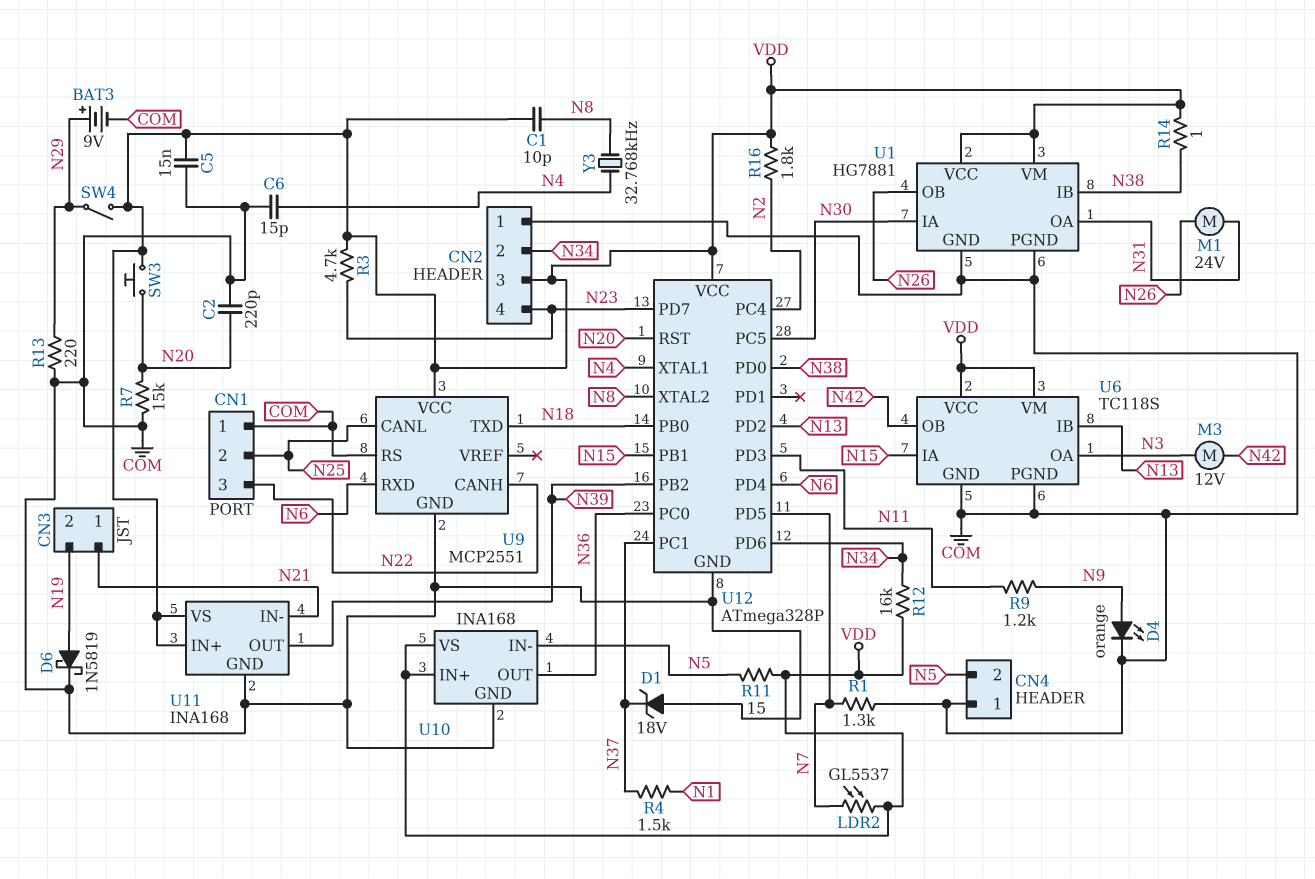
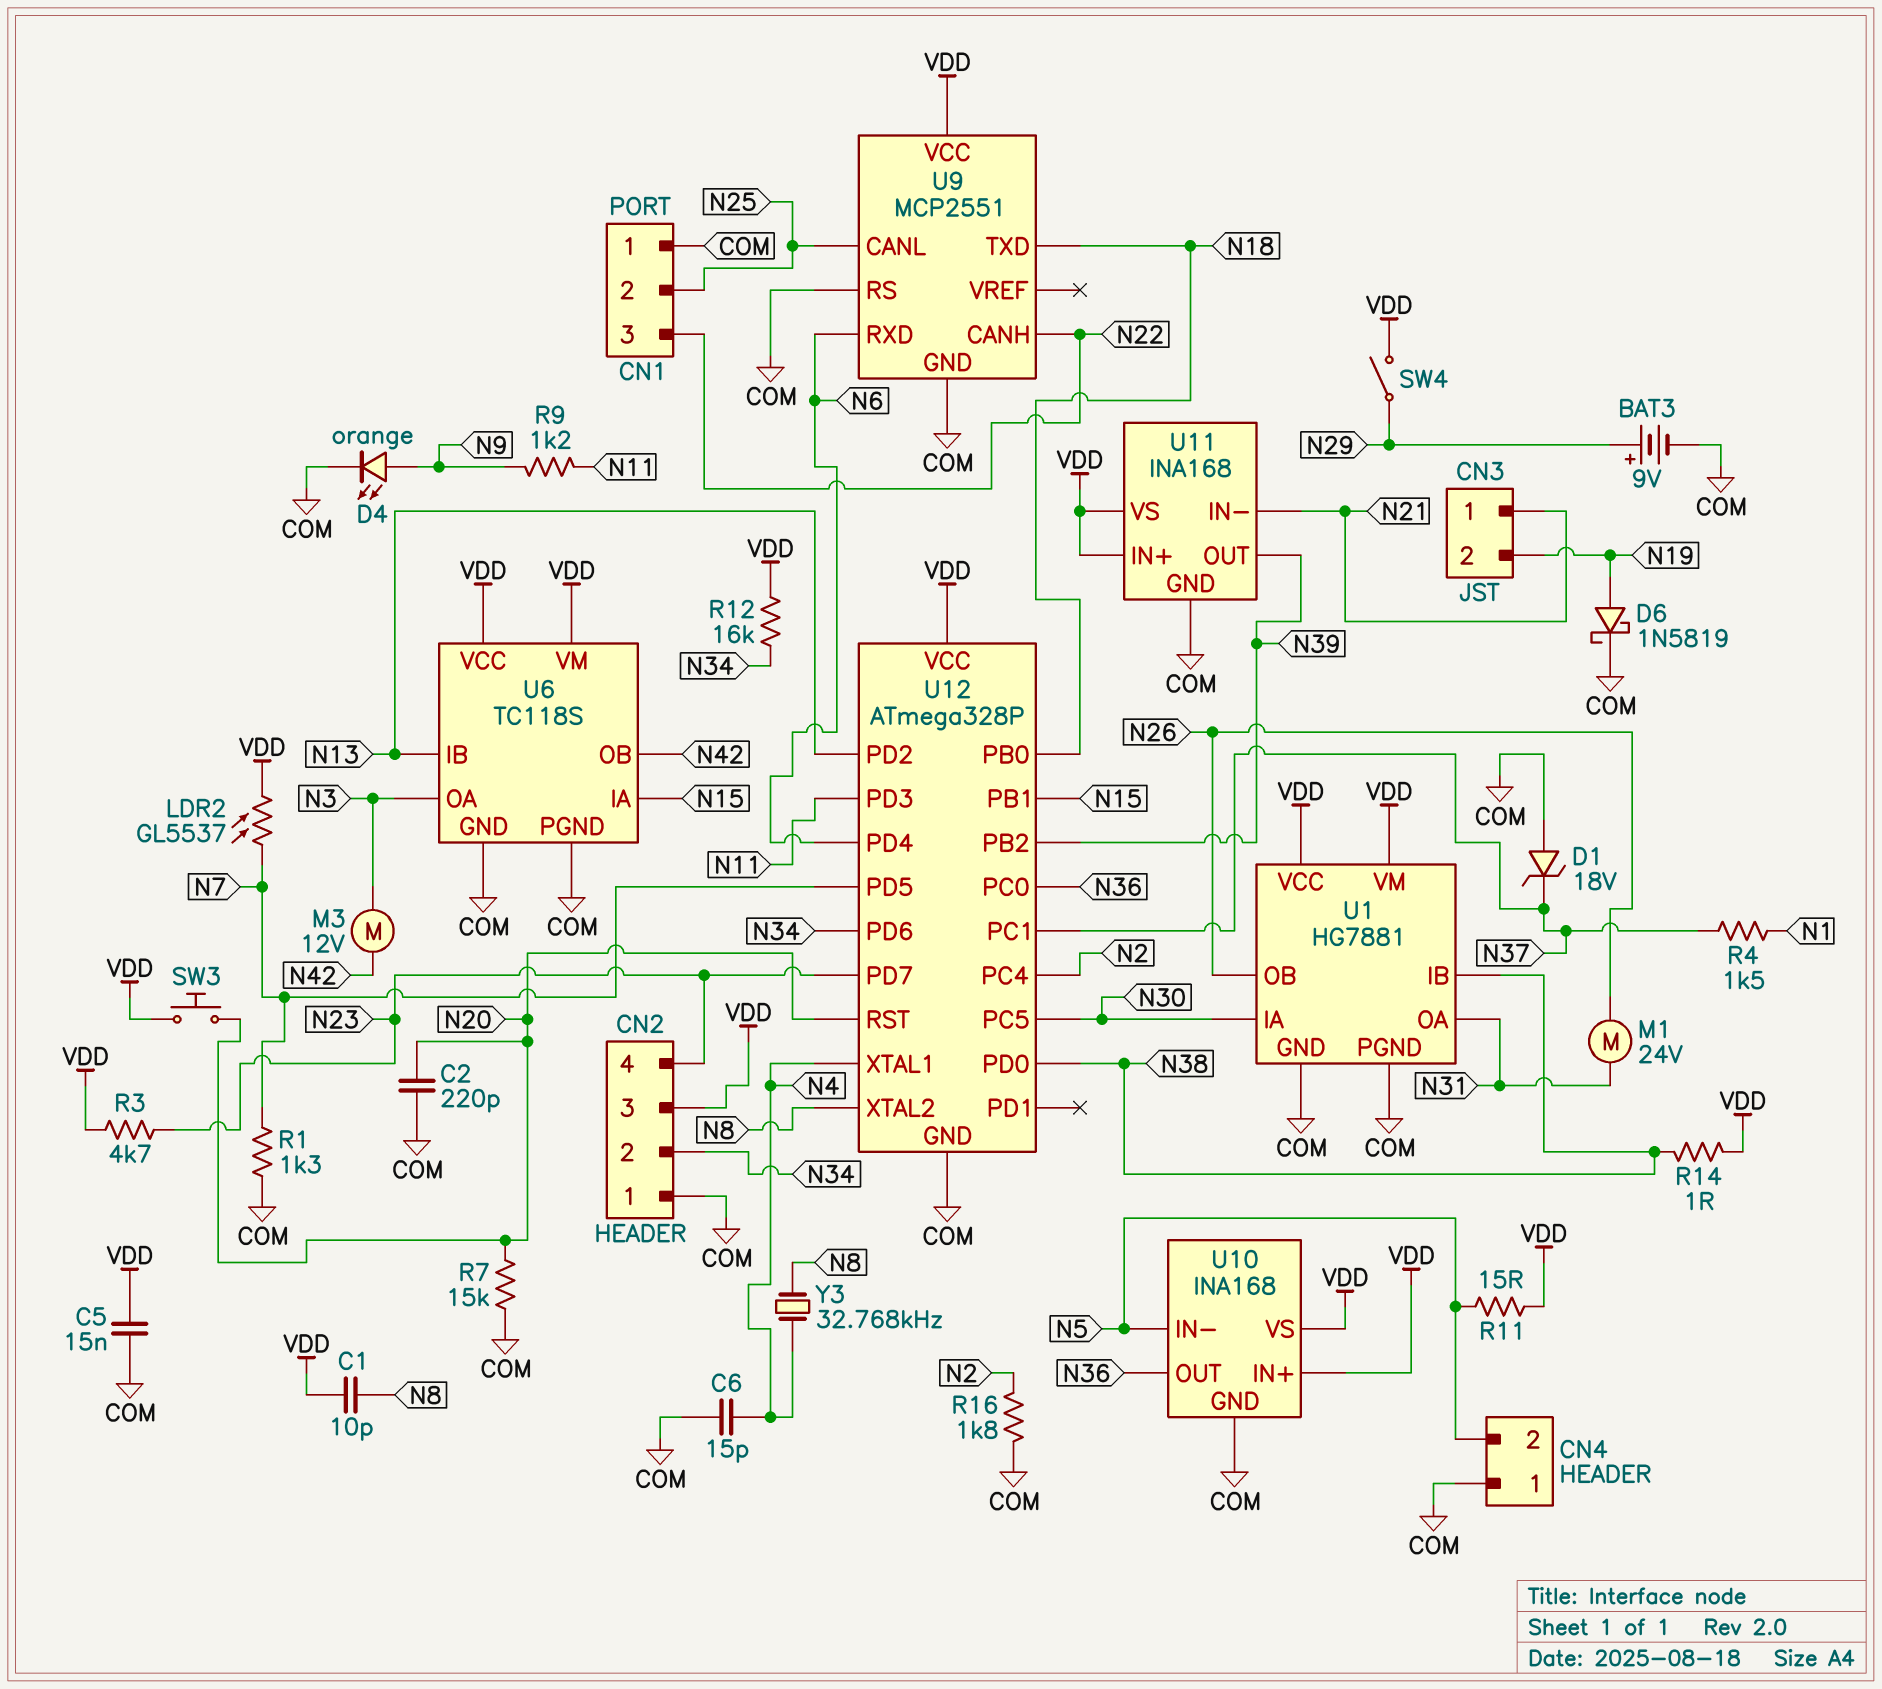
R13: 220 (COM, N29) -> none
R16: 1.8k (N2, VDD) -> 1.8k (COM, N2)

